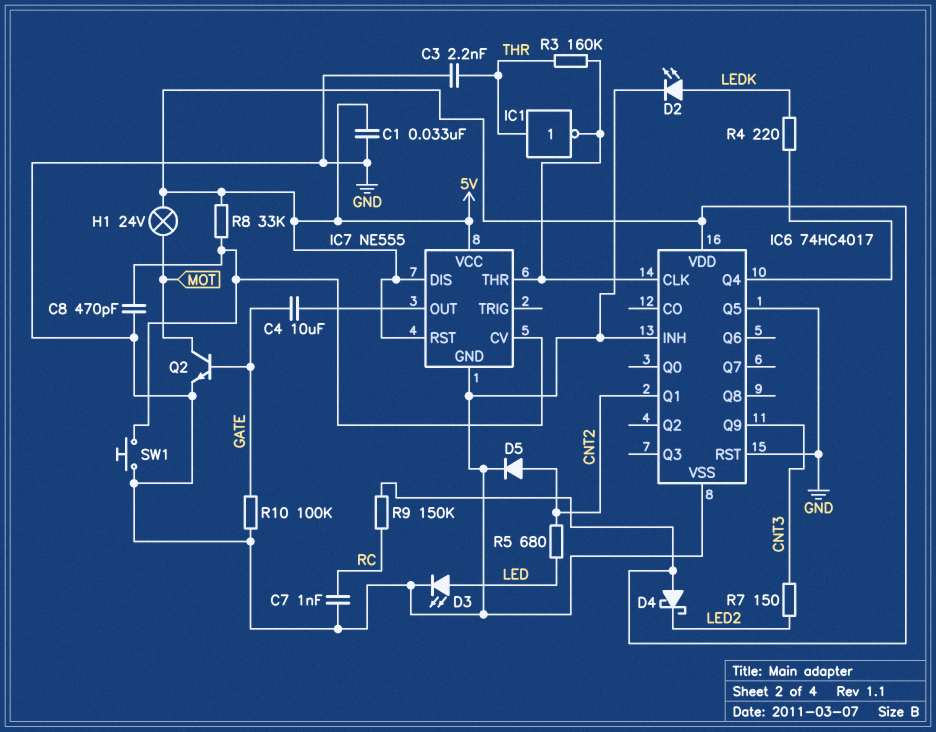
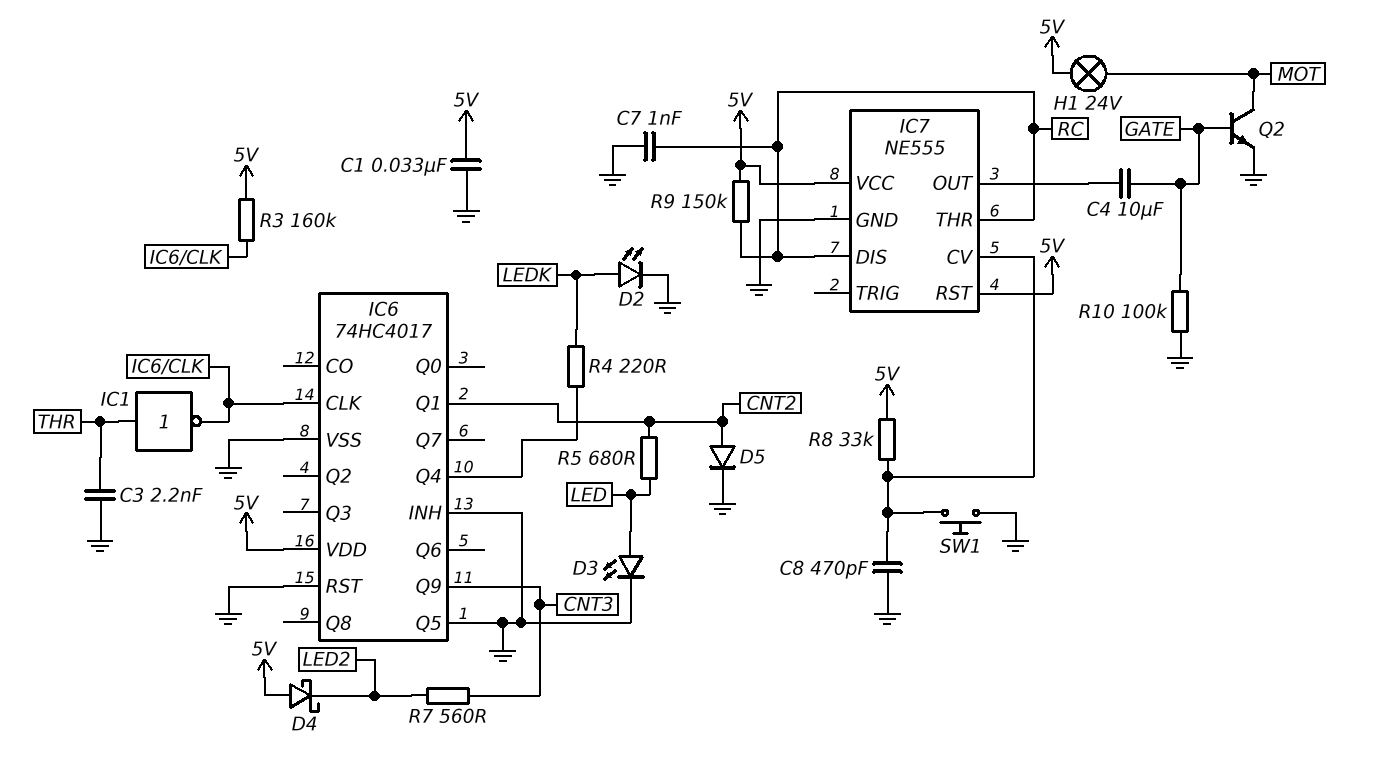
IC7 pin DIS: 5V -> RC
IC7 pin THR: IC6/CLK -> RC
R3: 160k (IC6/CLK, THR) -> 160k (5V, IC6/CLK)
R7: 150 (CNT3, LED2) -> 560 (CNT3, LED2)

